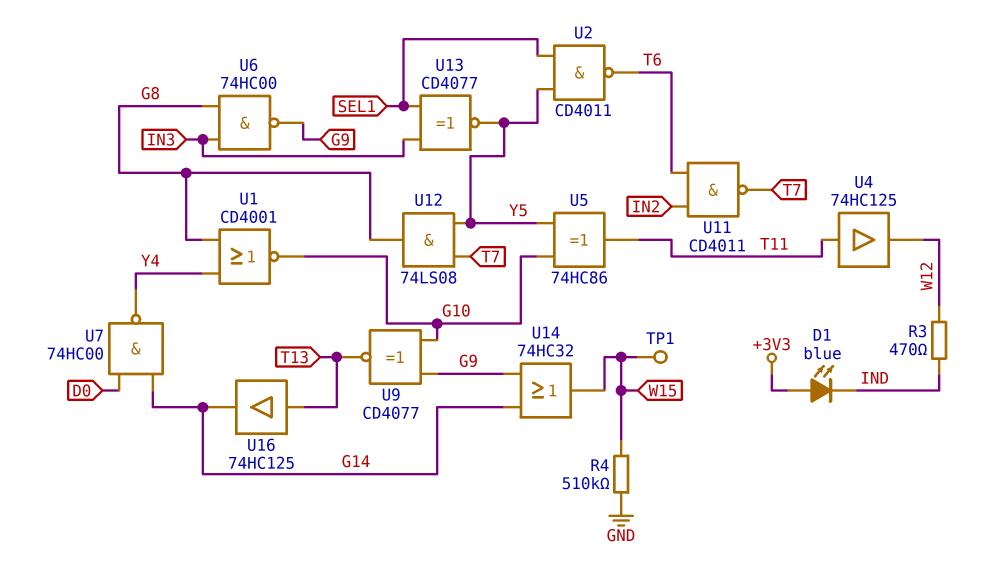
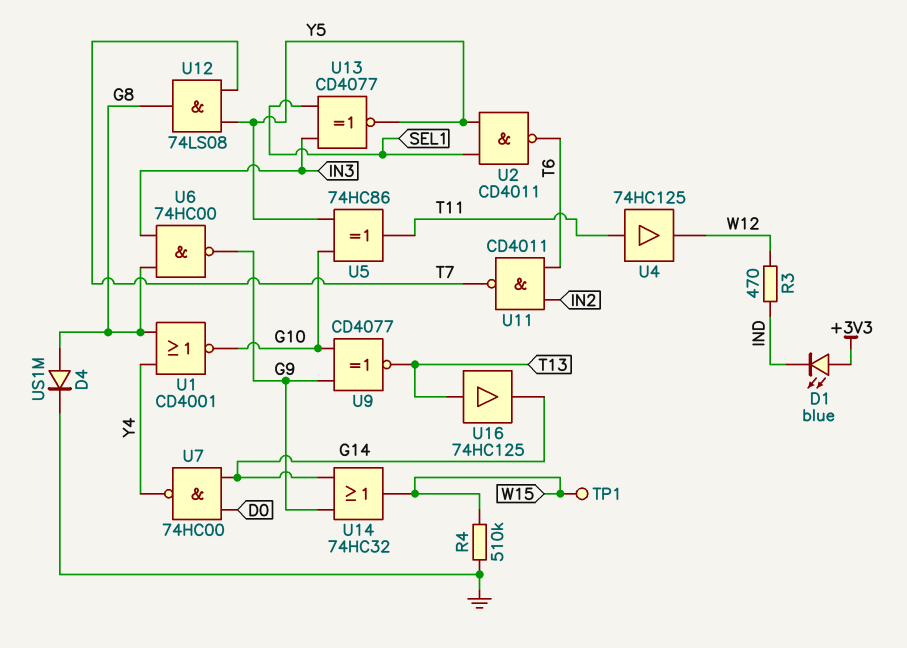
D4: none -> diode US1M (A G8, K GND)

